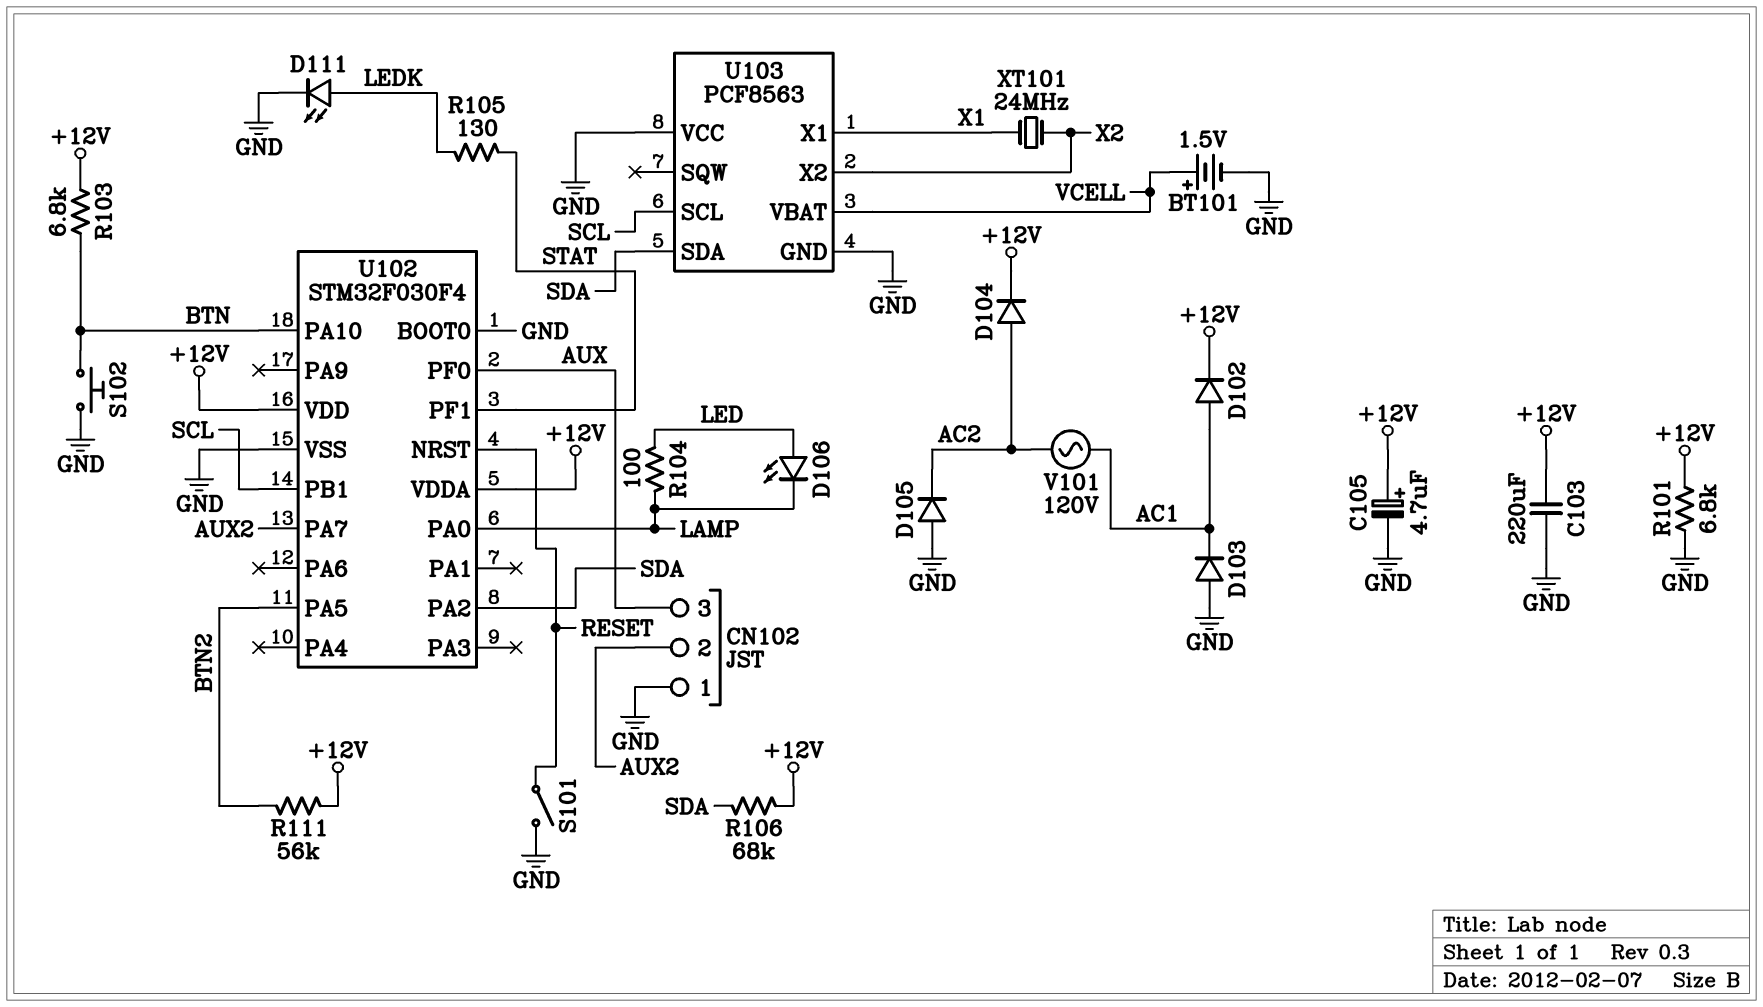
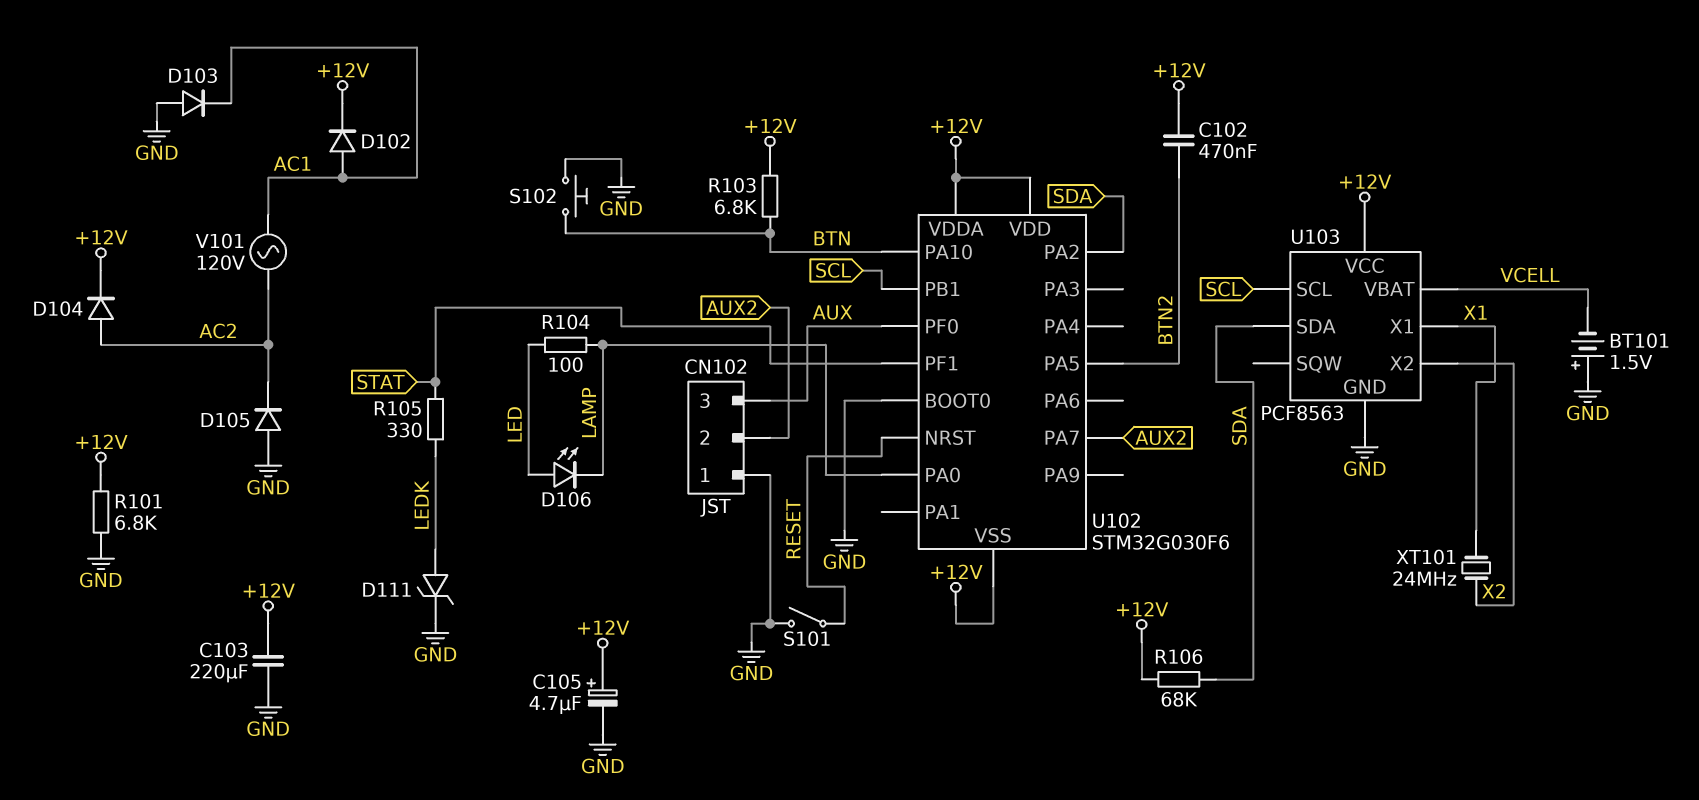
BT101: 1.5V (plus VCELL, minus GND) -> 1.5V (plus GND, minus VCELL)
C102: none -> 470nF (+12V, BTN2)
D111: LED (A LEDK, K GND) -> zener (A LEDK, K GND)
R105: 130 (LEDK, STAT) -> 330 (LEDK, STAT)
R111: 56k (+12V, BTN2) -> none
U102: STM32F030F4 -> STM32G030F6
U102 pin VSS: GND -> +12V
U103 pin VCC: GND -> +12V

